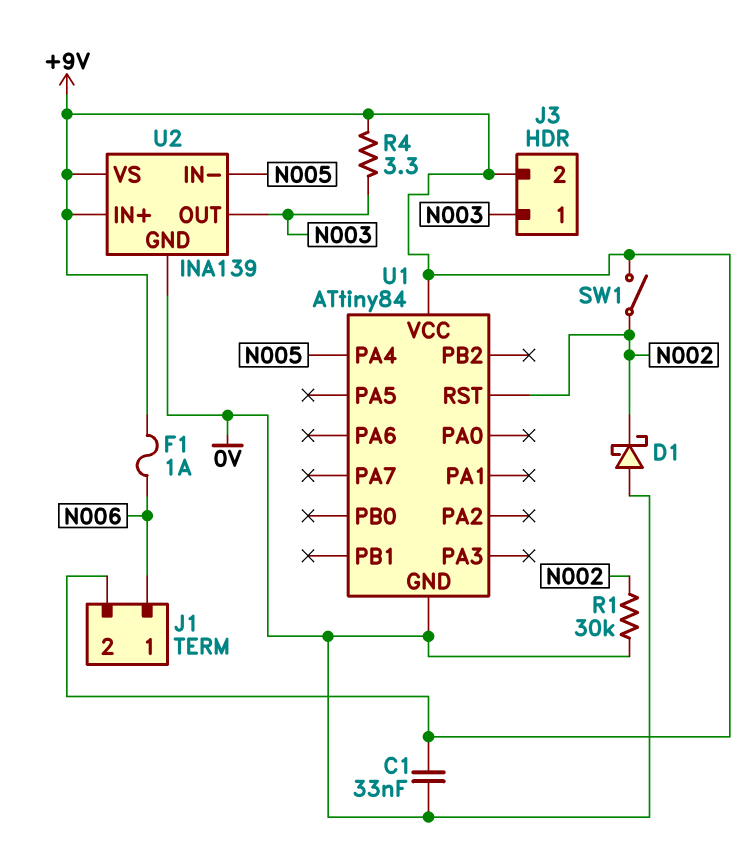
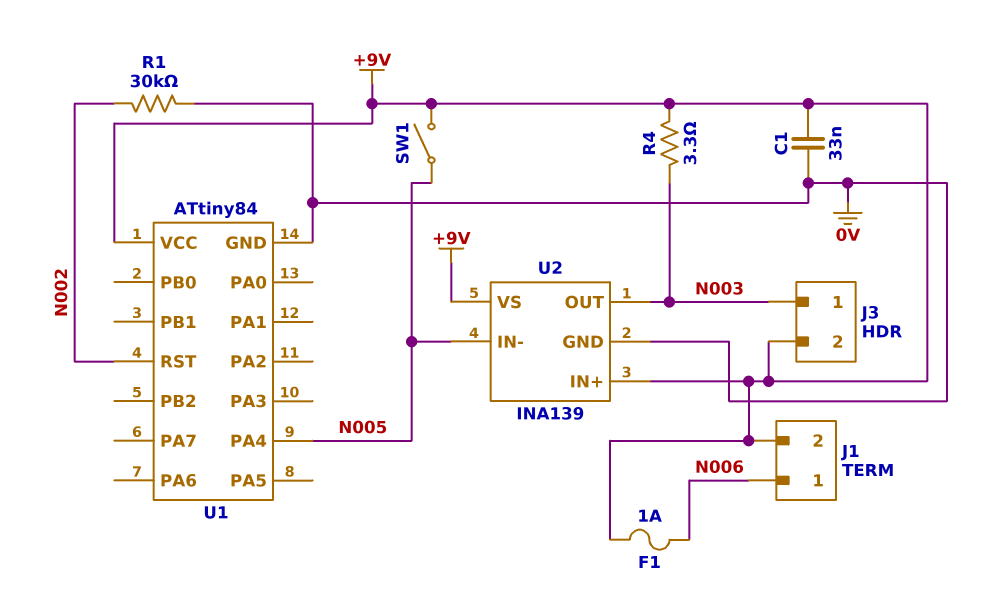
D1: schottky (A 0V, K N002) -> none
SW1: switch (+9V, N002) -> switch (+9V, N005)

